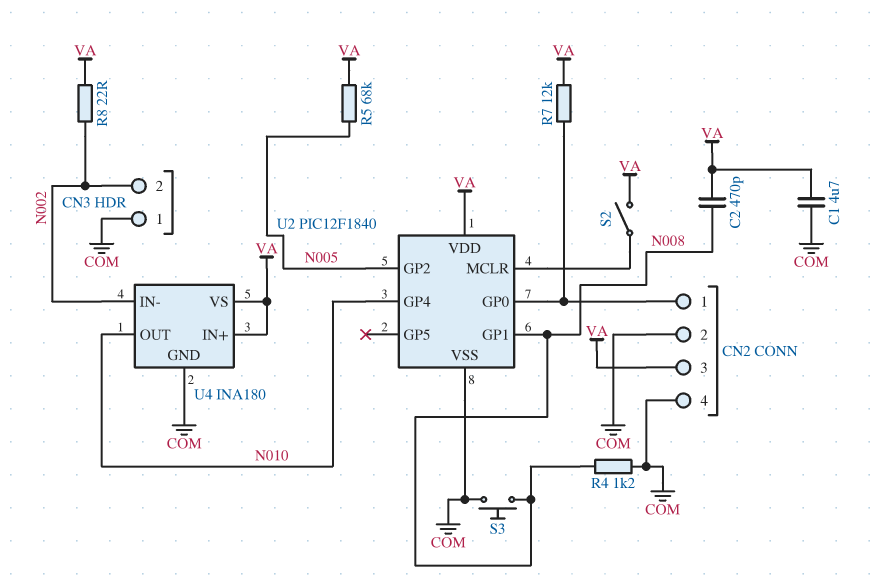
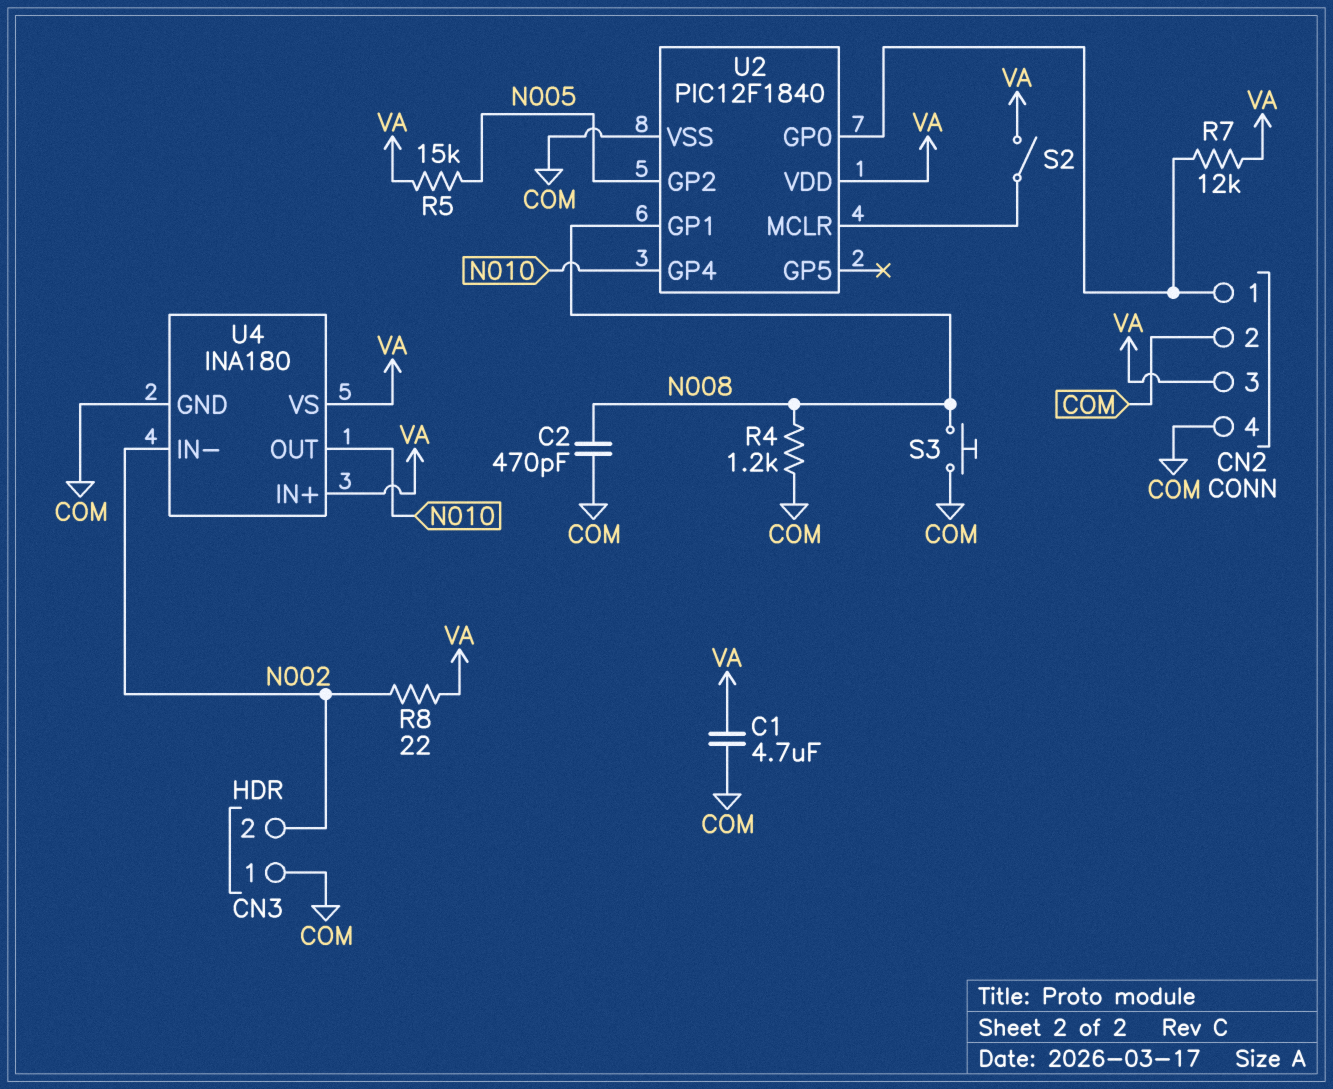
C2: 470pF (N008, VA) -> 470pF (COM, N008)
R5: 68k (N005, VA) -> 15k (N005, VA)

